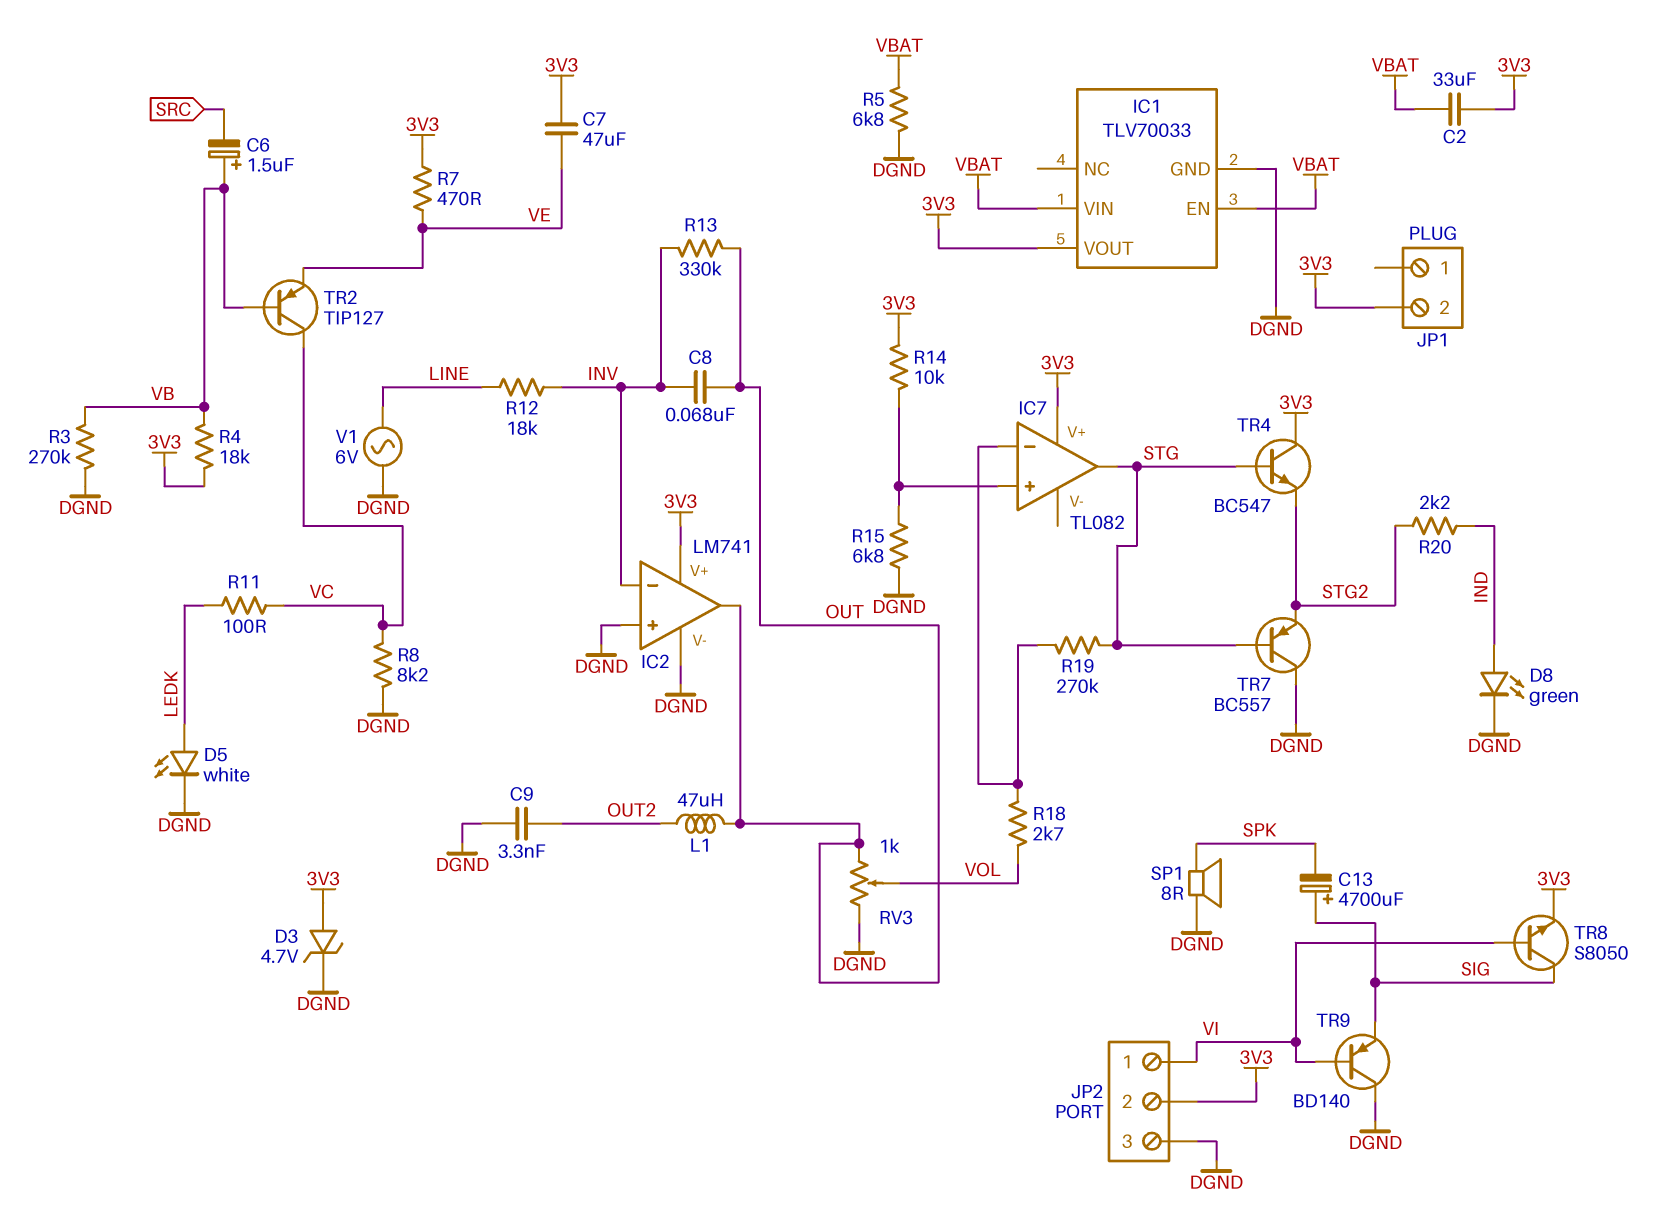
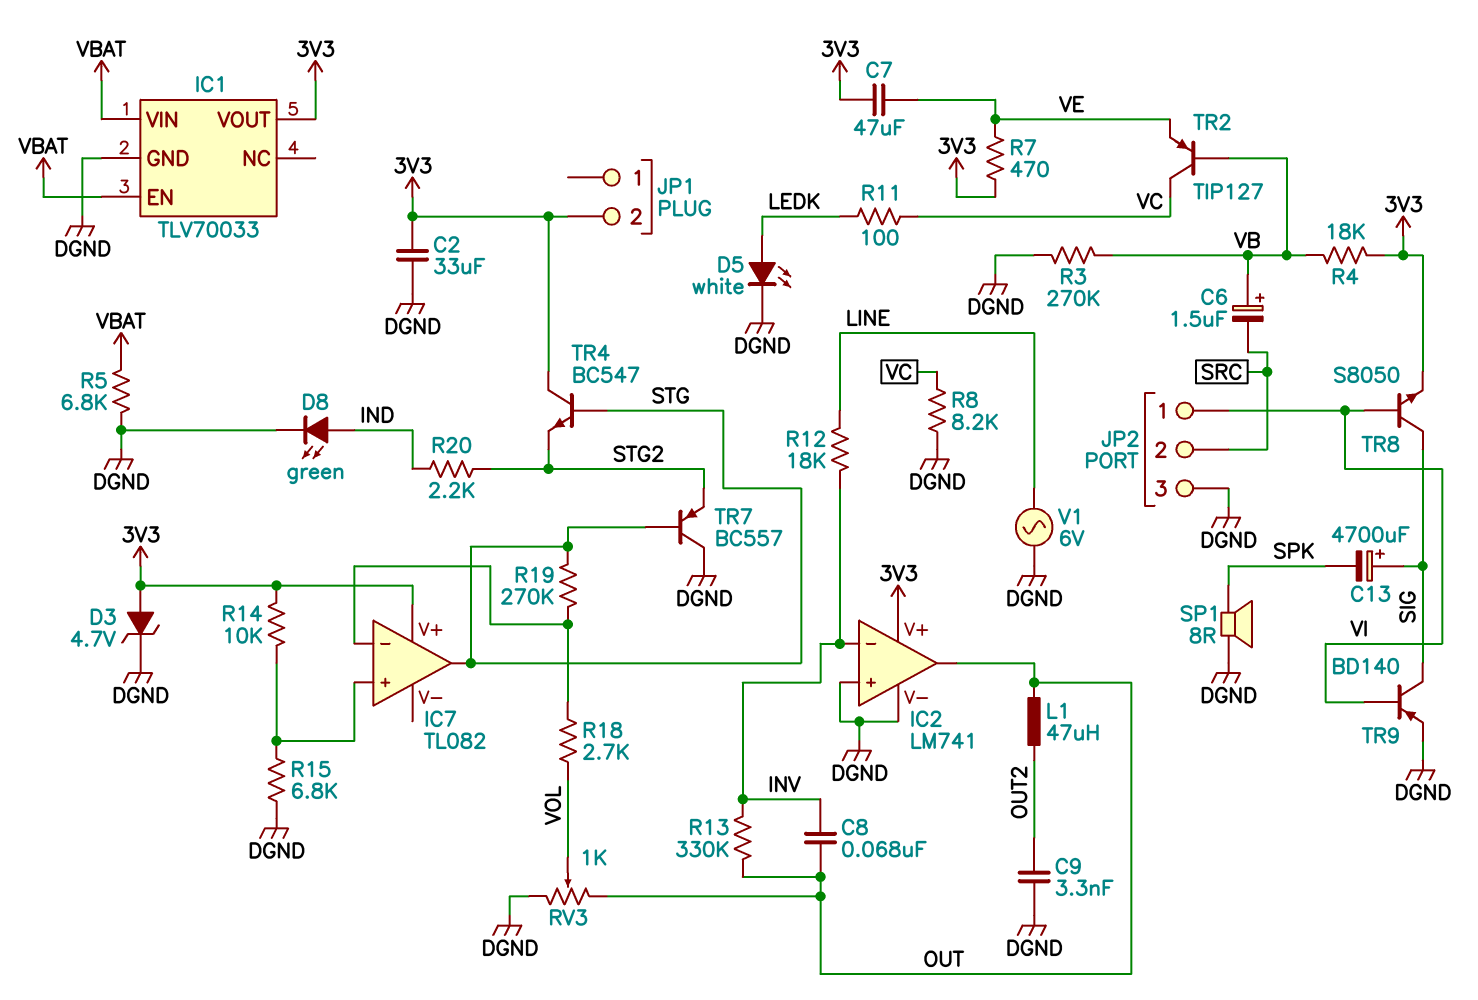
C2: 33uF (3V3, VBAT) -> 33uF (3V3, DGND)
JP2 pin 2: 3V3 -> SRC
TR9: PNP BD140 (B VI, C DGND, E SIG) -> PNP BD140 (B VI, C SIG, E DGND)

